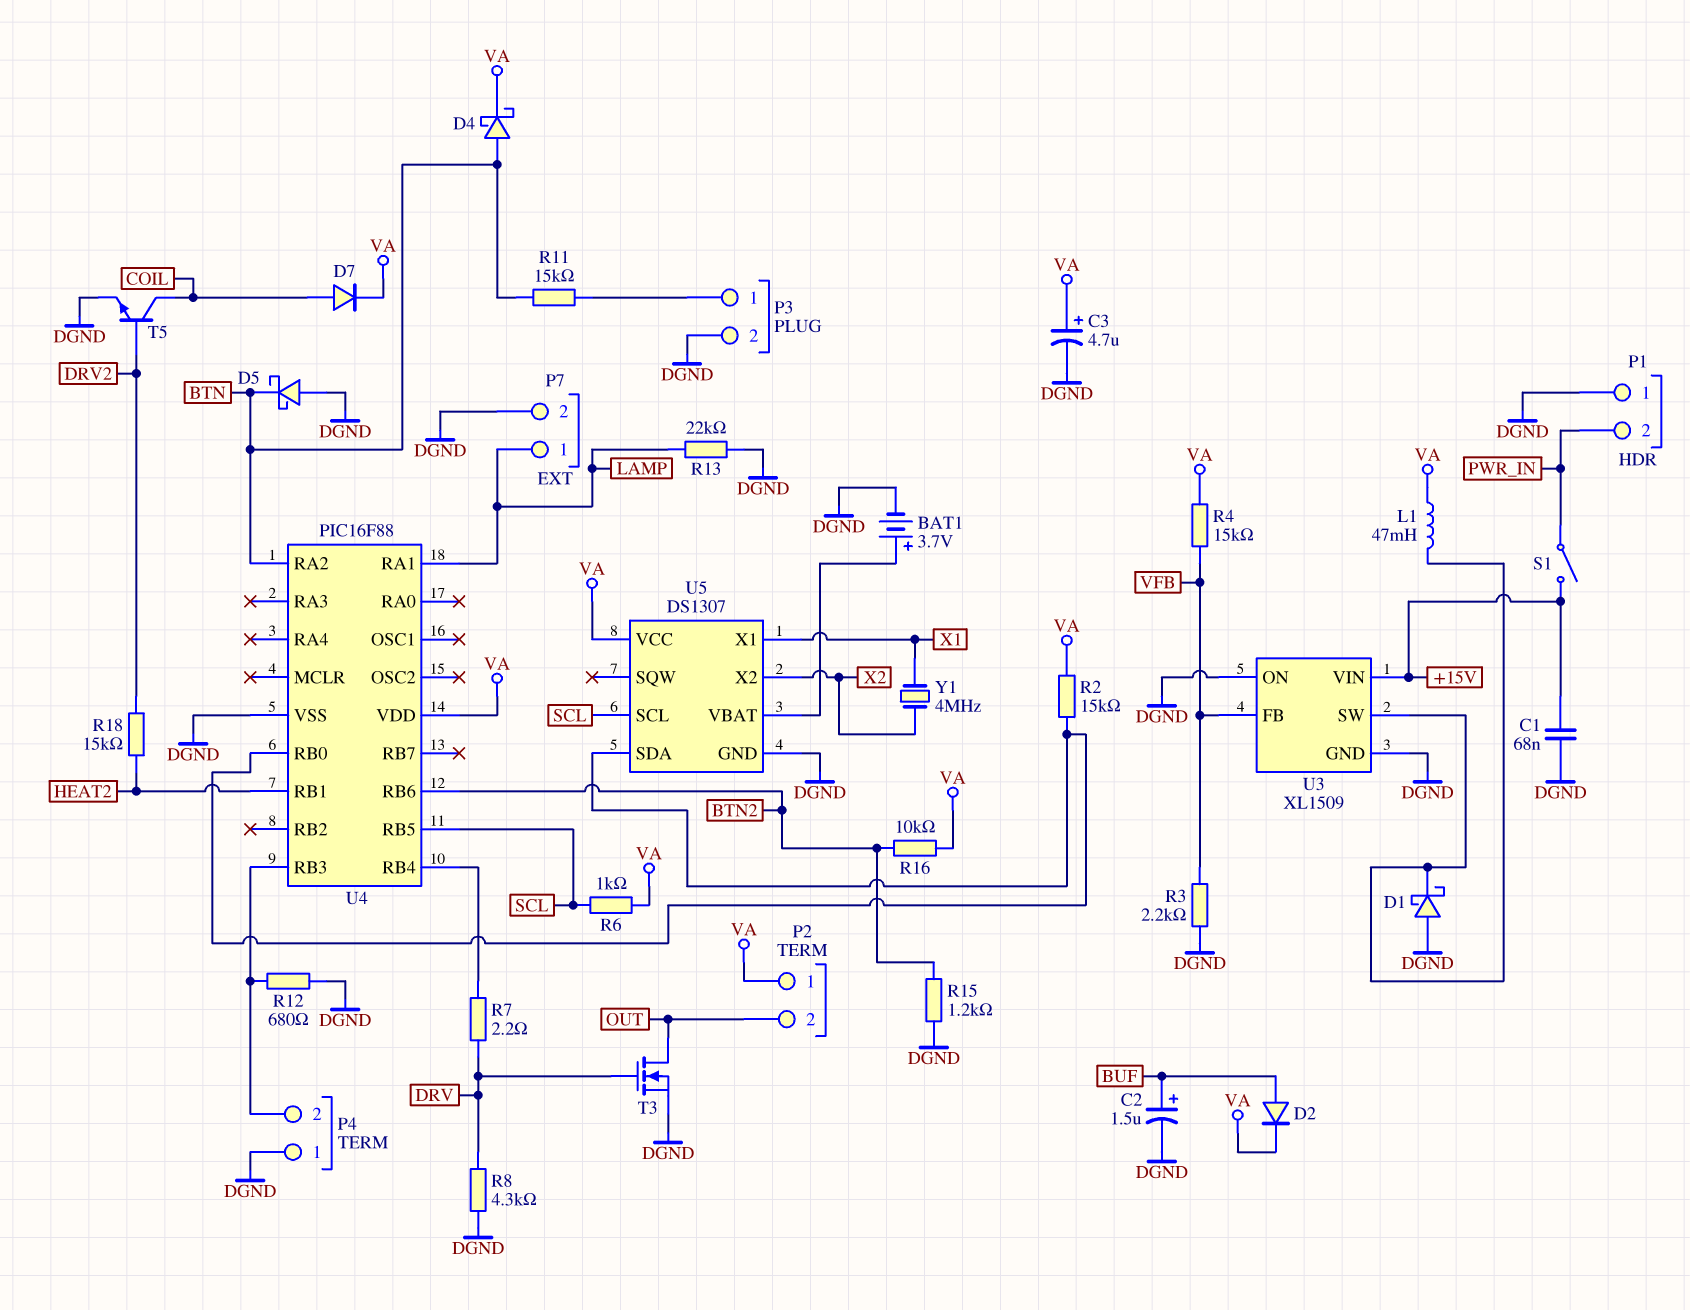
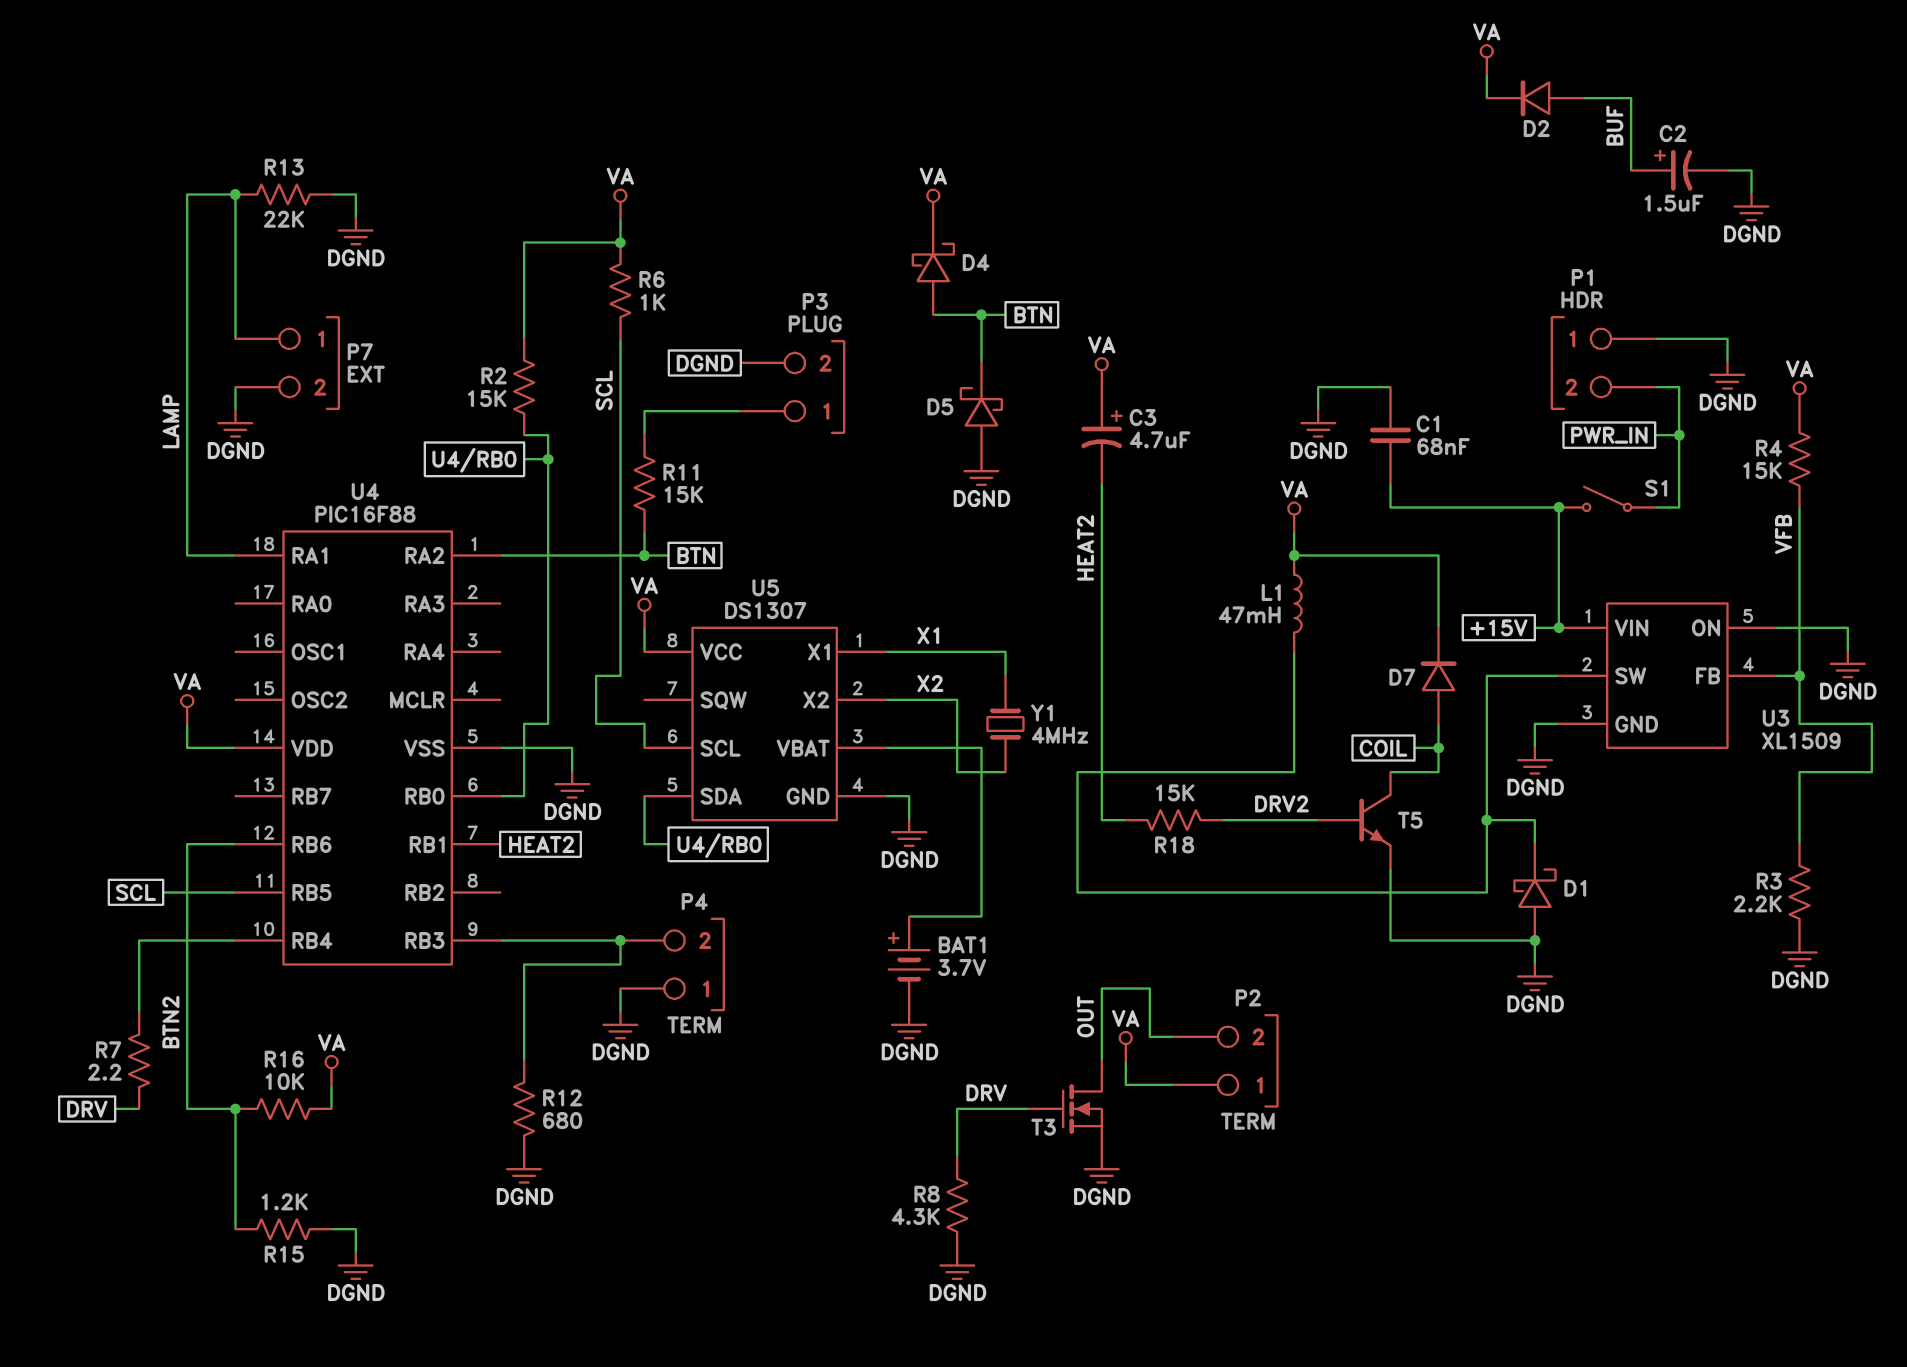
C3: 4.7uF (plus VA, minus DGND) -> 4.7uF (plus VA, minus HEAT2)

